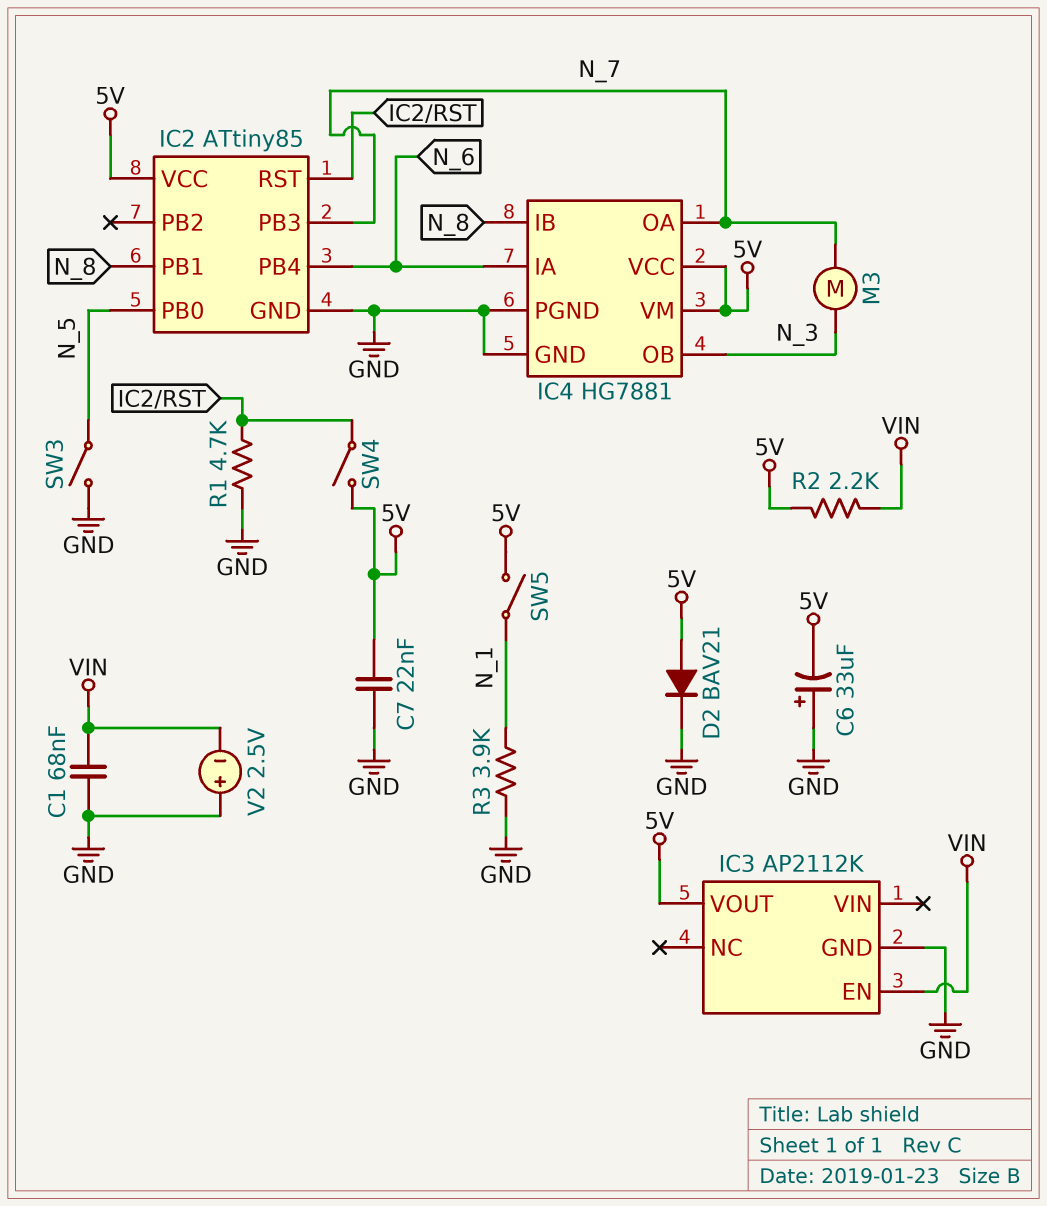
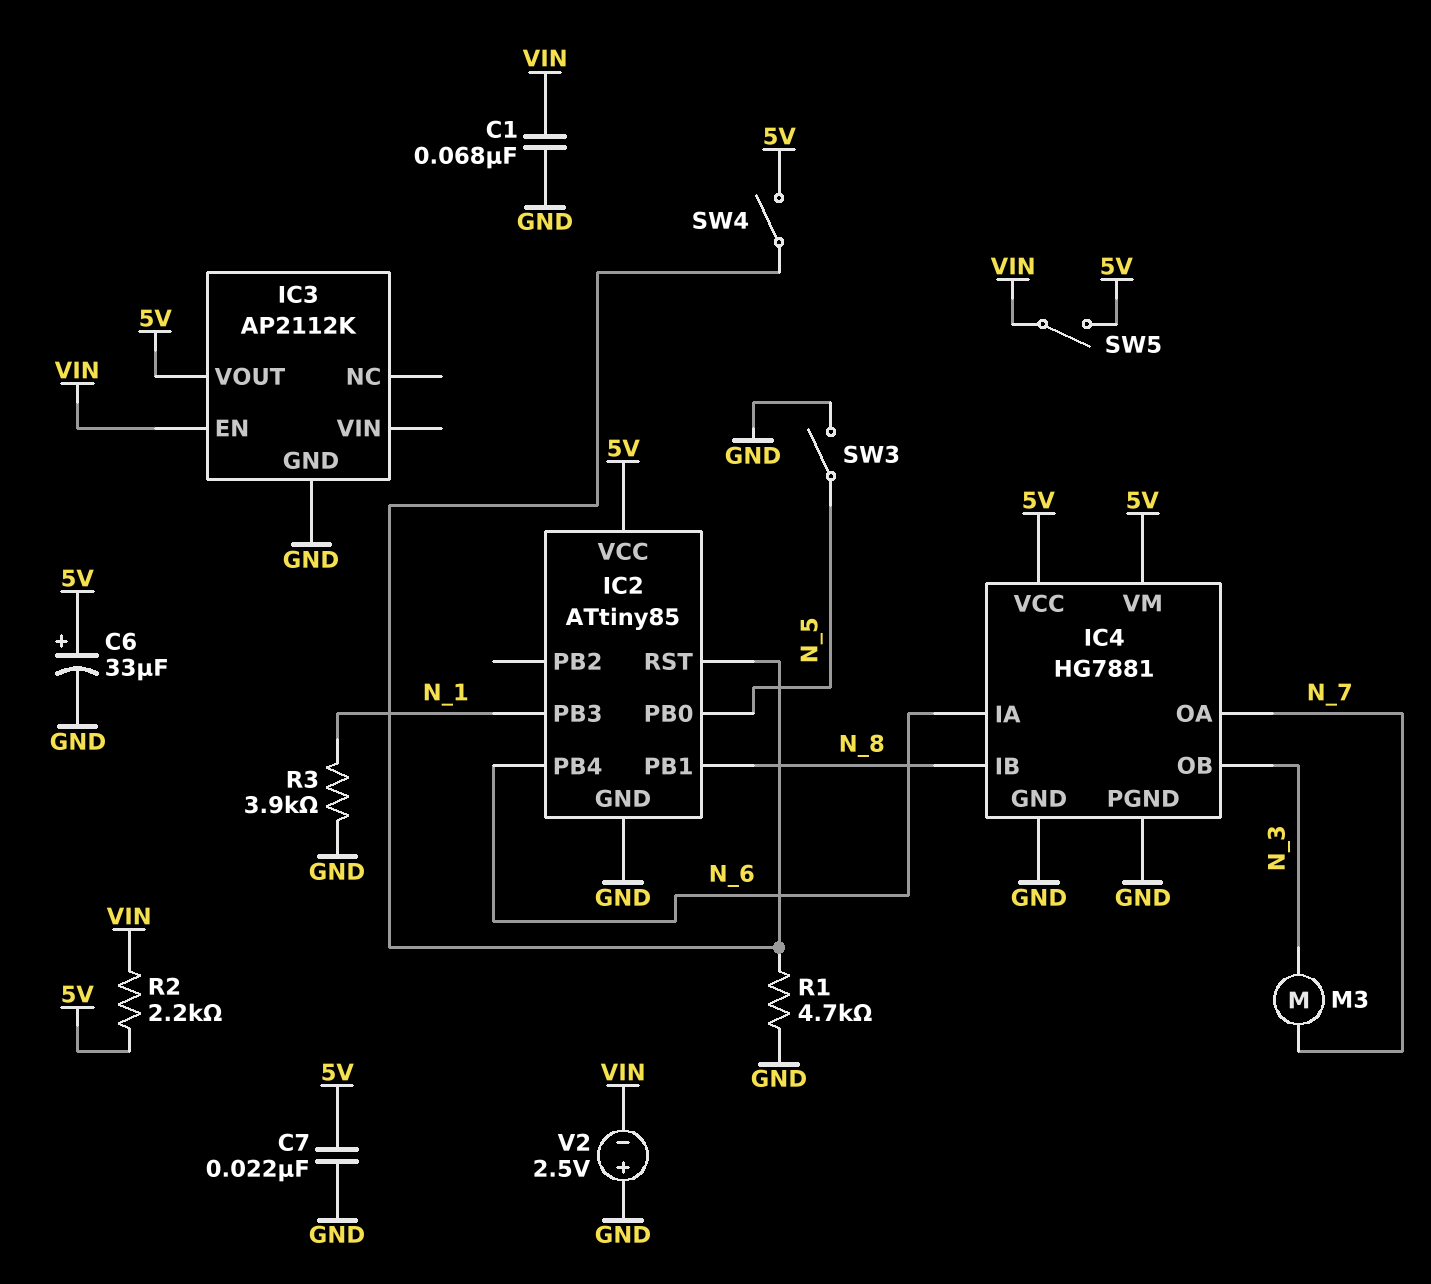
C6: 33uF (plus GND, minus 5V) -> 33uF (plus 5V, minus GND)
D2: diode BAV21 (A 5V, K GND) -> none
IC2 pin PB3: N_7 -> N_1
SW5: switch (5V, N_1) -> switch (5V, VIN)

